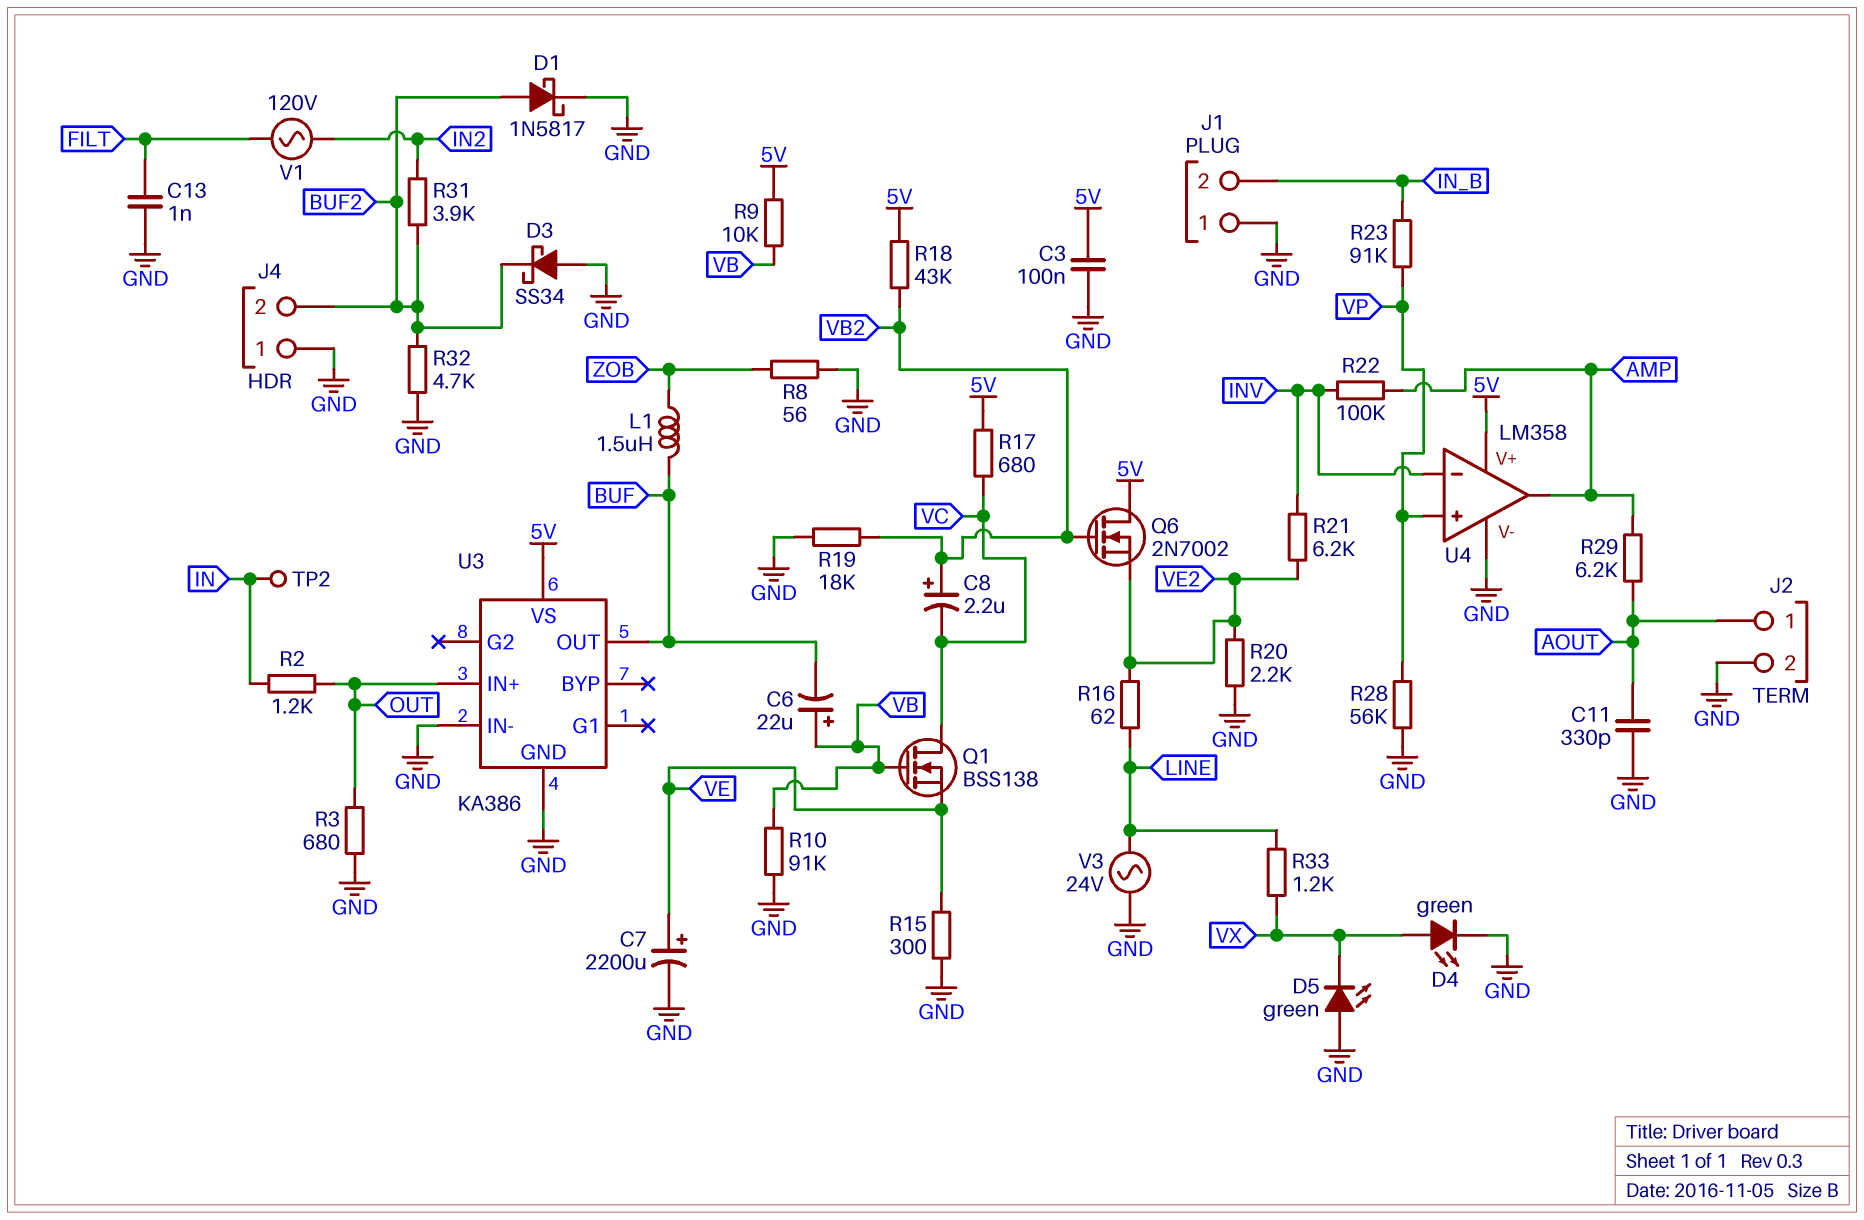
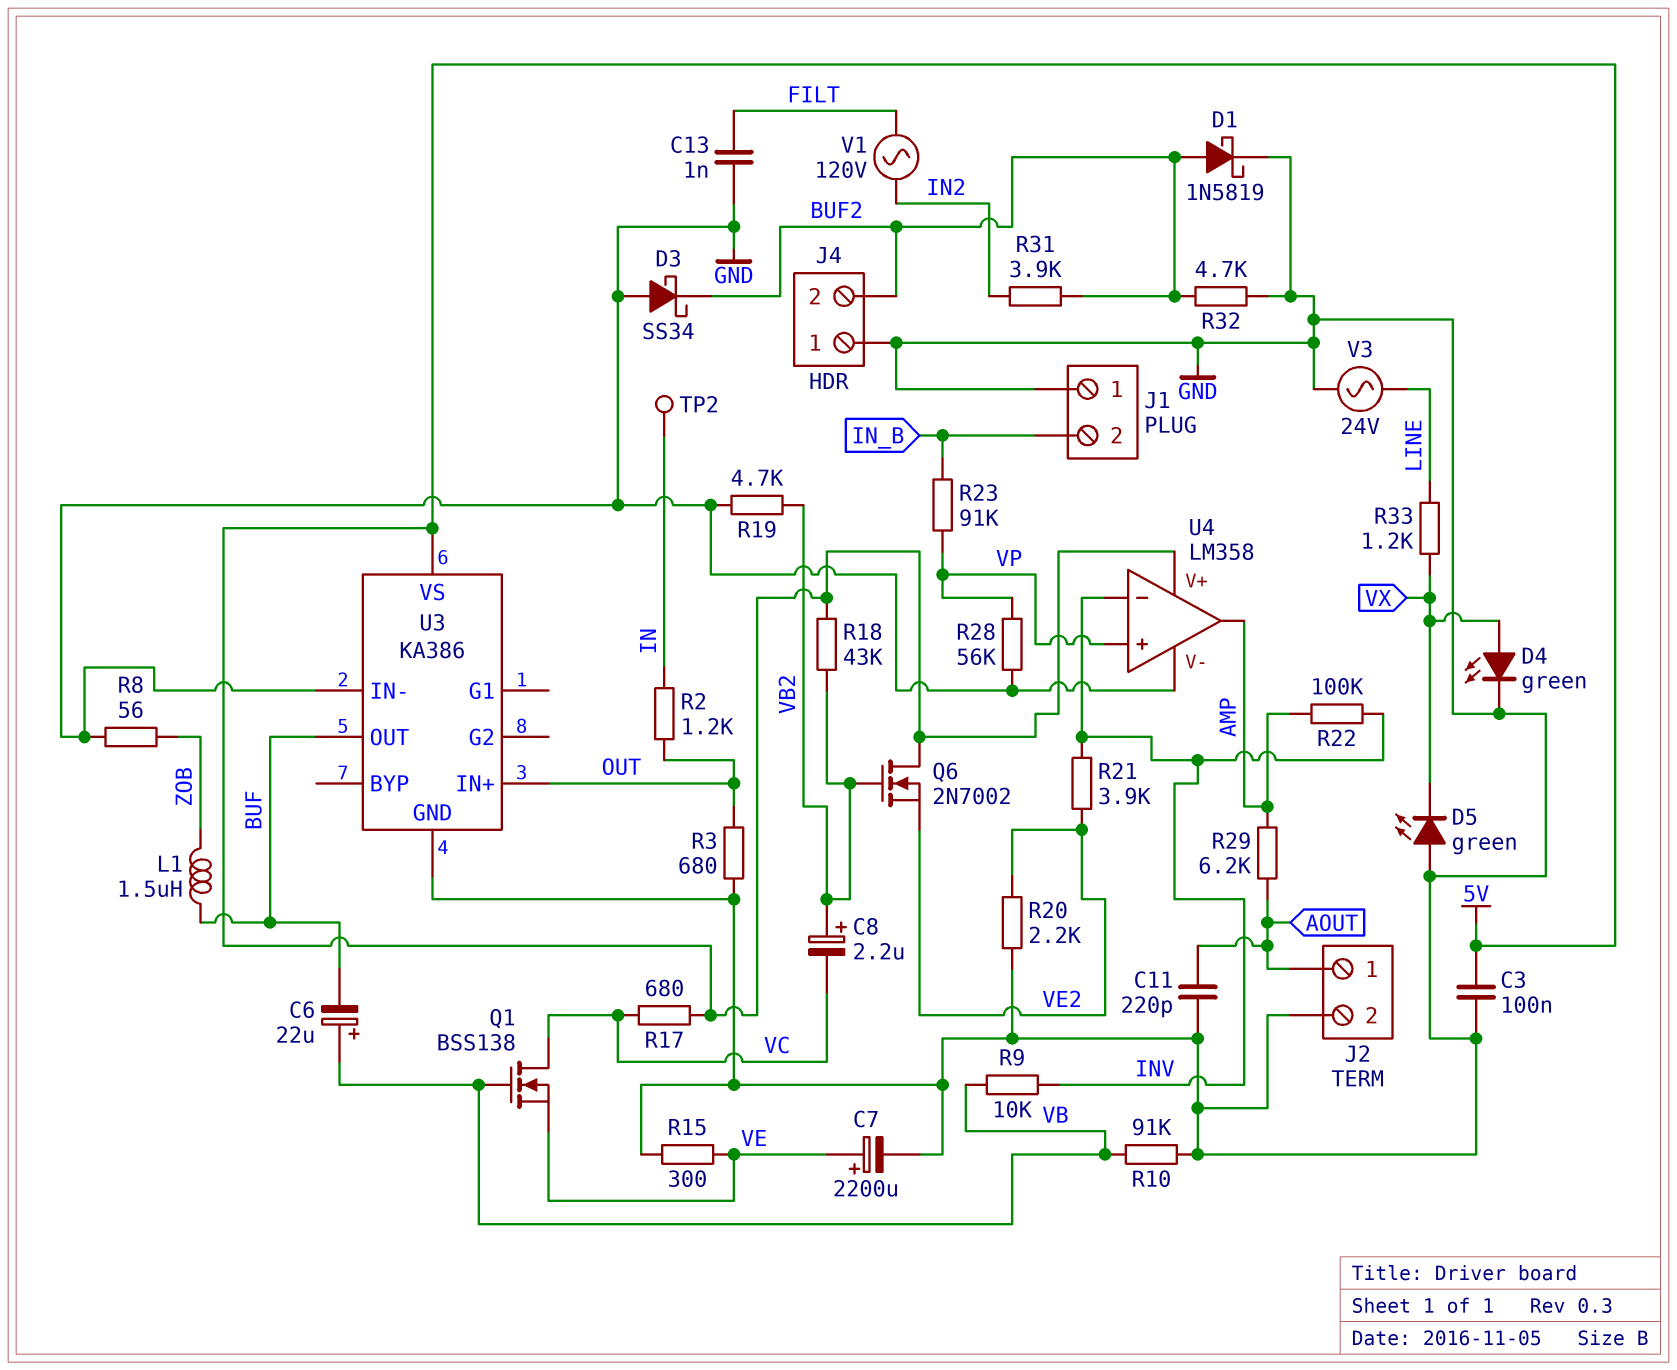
C11: 330pF (AOUT, GND) -> 220pF (AOUT, GND)
D1: schottky 1N5817 (A BUF2, K GND) -> schottky 1N5819 (A BUF2, K GND)
R9: 10k (5V, VB) -> 10k (INV, VB)
R16: 62 (LINE, VE2) -> none
R19: 18k (GND, VB2) -> 4.7k (GND, VB2)
R21: 6.2k (INV, VE2) -> 3.9k (INV, VE2)

